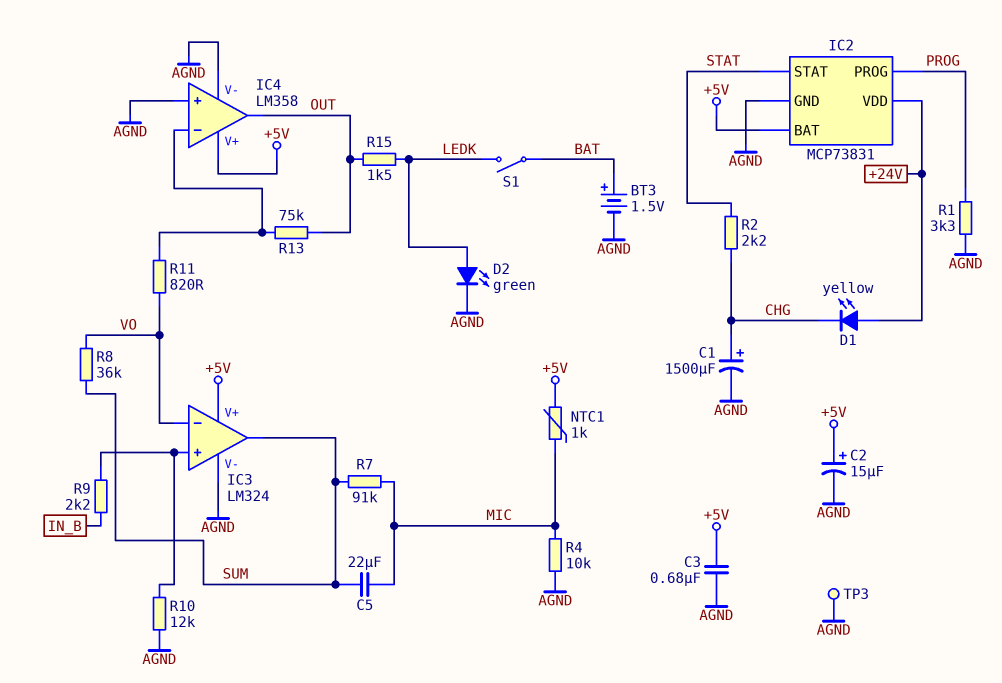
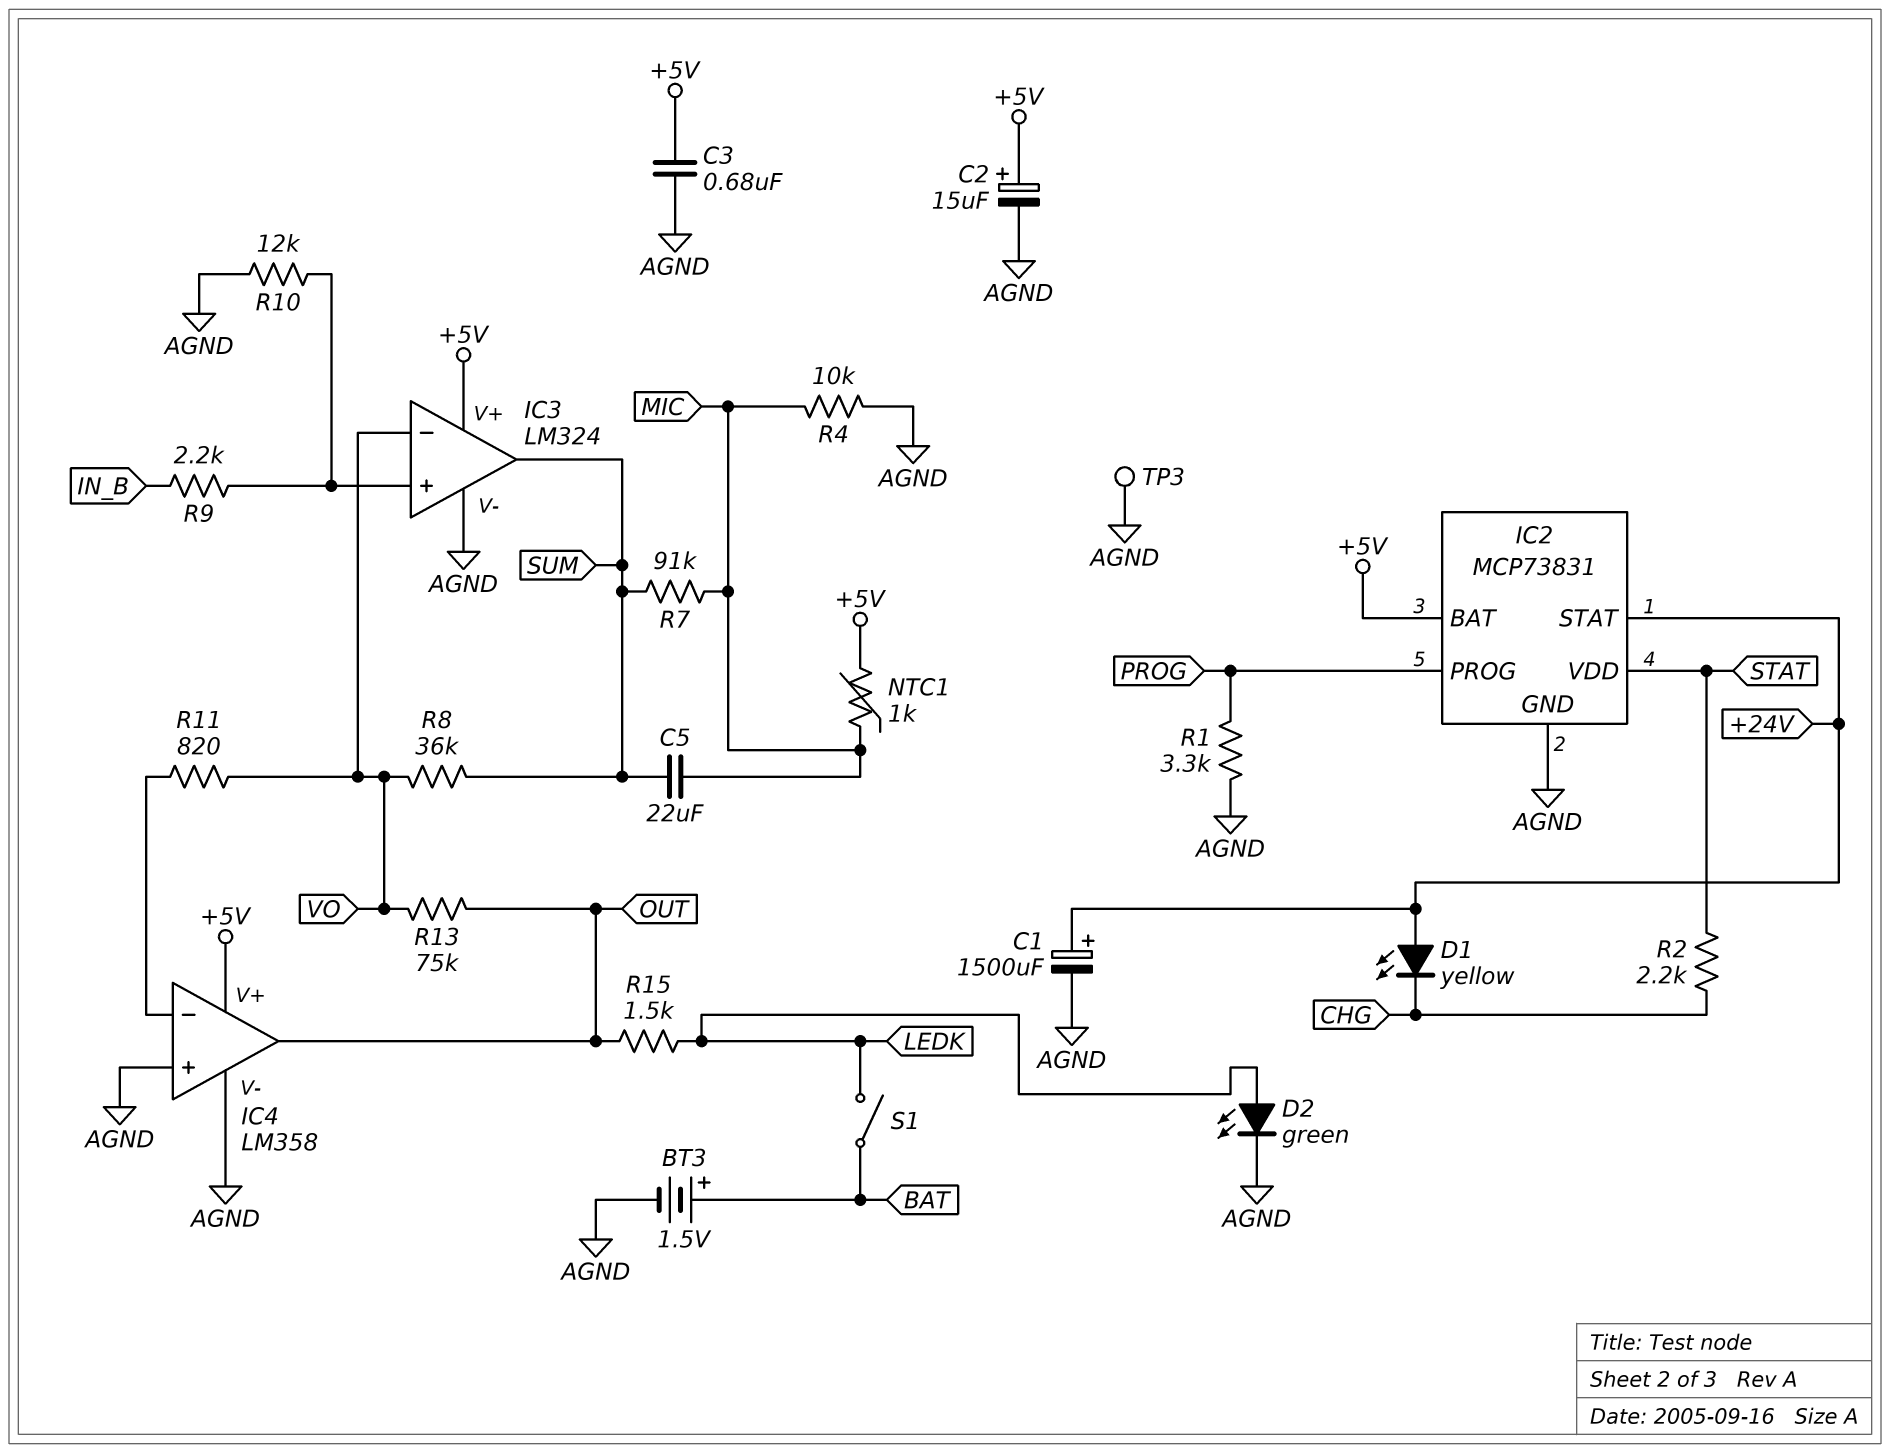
C1: 1500uF (plus CHG, minus AGND) -> 1500uF (plus +24V, minus AGND)
IC2 pin STAT: STAT -> +24V
IC2 pin VDD: +24V -> STAT
R13: 75k (IC4/in-, OUT) -> 75k (OUT, VO)

